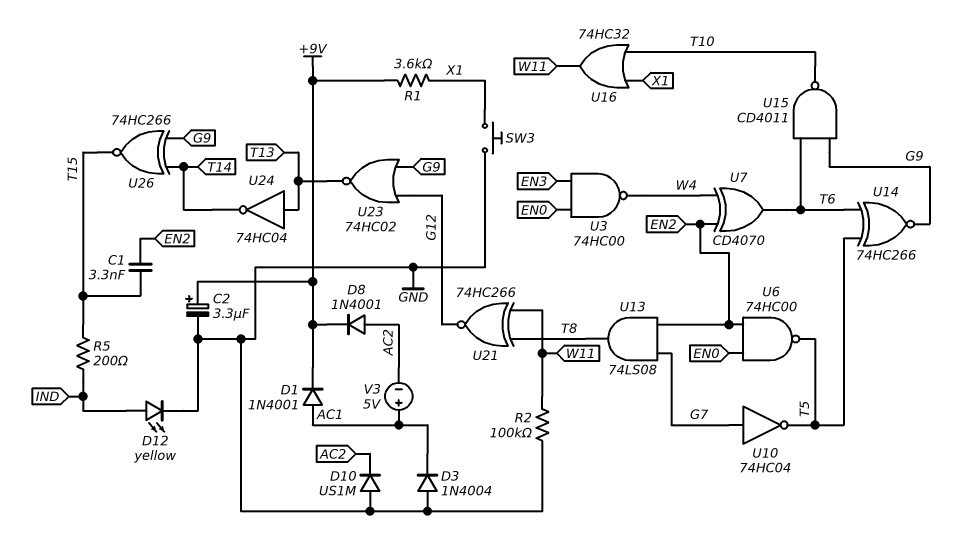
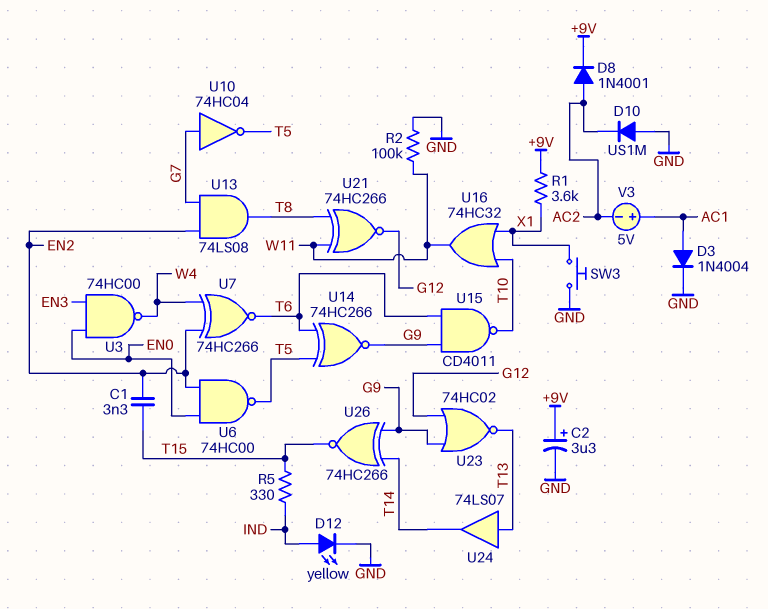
D1: diode 1N4001 (A AC1, K +9V) -> none
D3: diode 1N4004 (A GND, K AC1) -> diode 1N4004 (A AC1, K GND)
R5: 200 (IND, T15) -> 330 (IND, T15)
U7: XOR CD4070 (in EN2, in W4, out T6) -> XNOR 74HC266 (in EN2, in W4, out T6)
U24: NOT 74HC04 (in T13, out T14) -> buffer 74LS07 (in T13, out T14)

